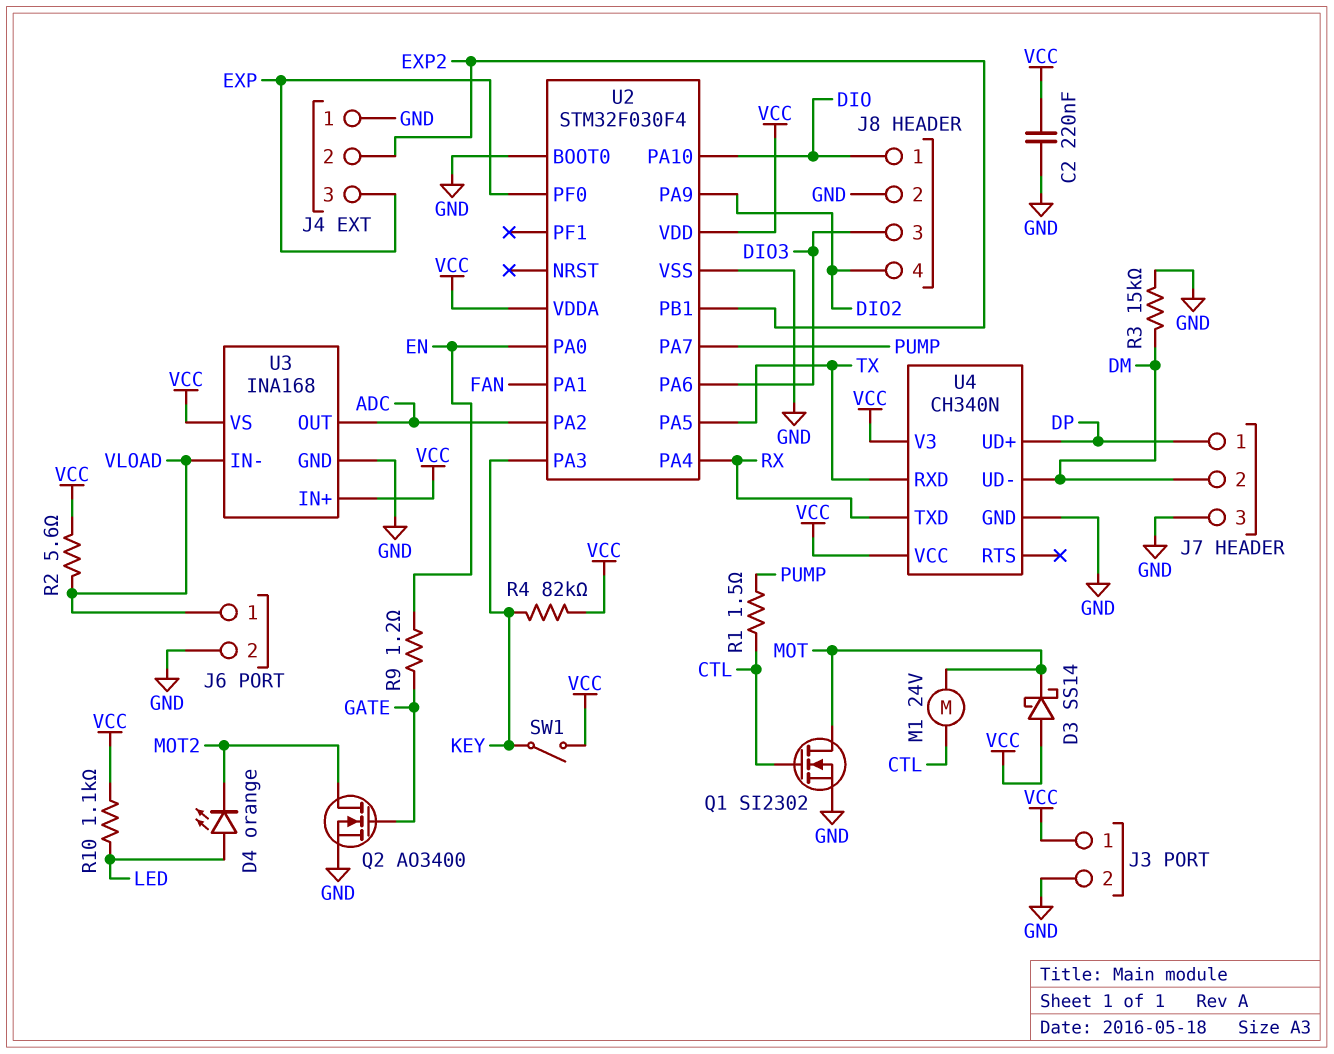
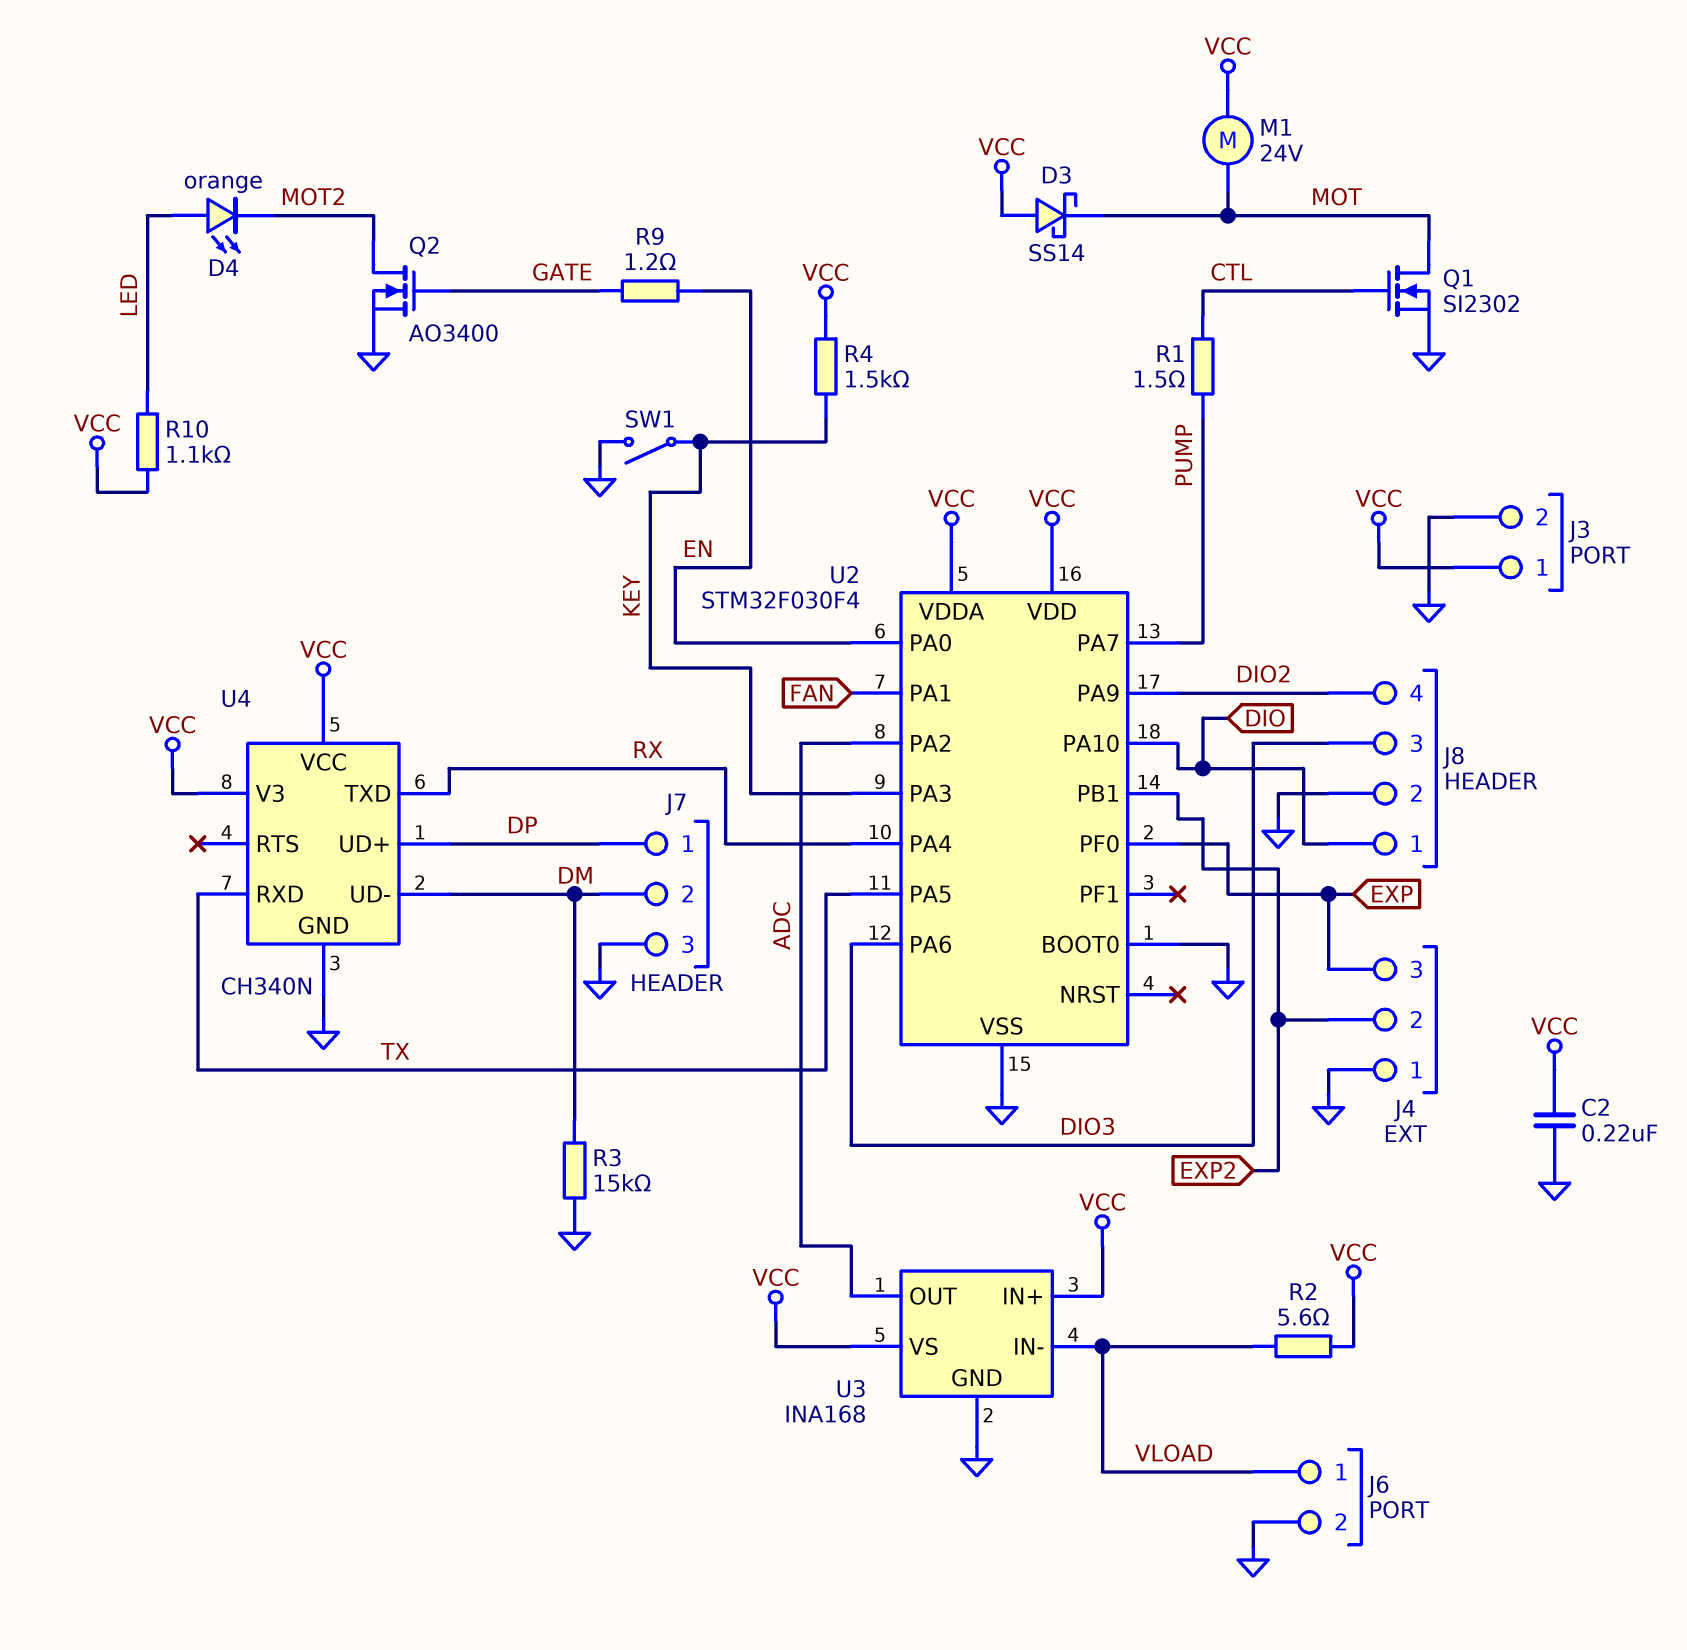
M1: motor 24V (CTL, MOT) -> motor 24V (MOT, VCC)
R4: 82k (KEY, VCC) -> 1.5k (KEY, VCC)
SW1: switch (KEY, VCC) -> switch (GND, KEY)

